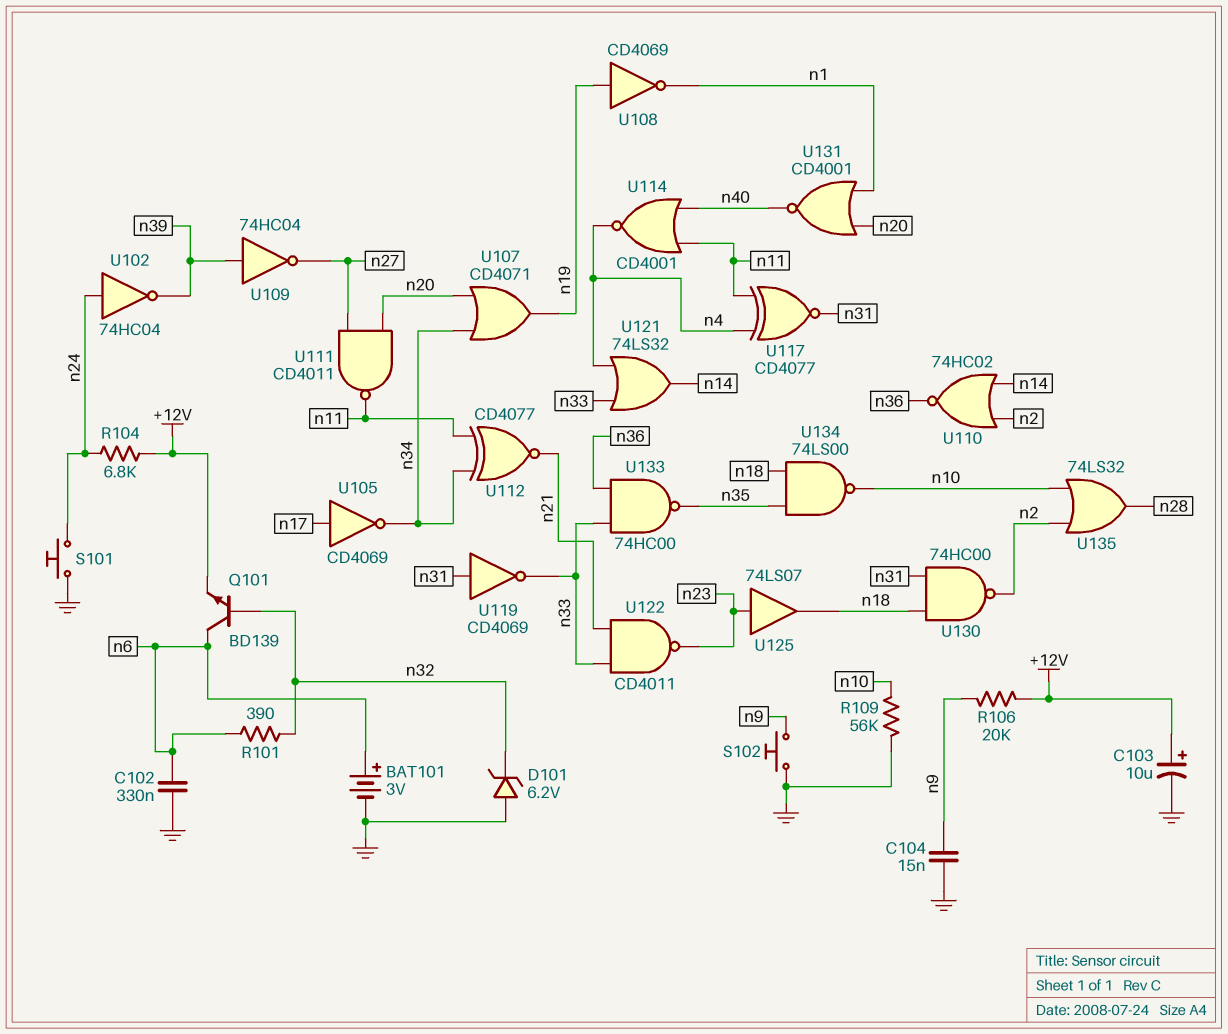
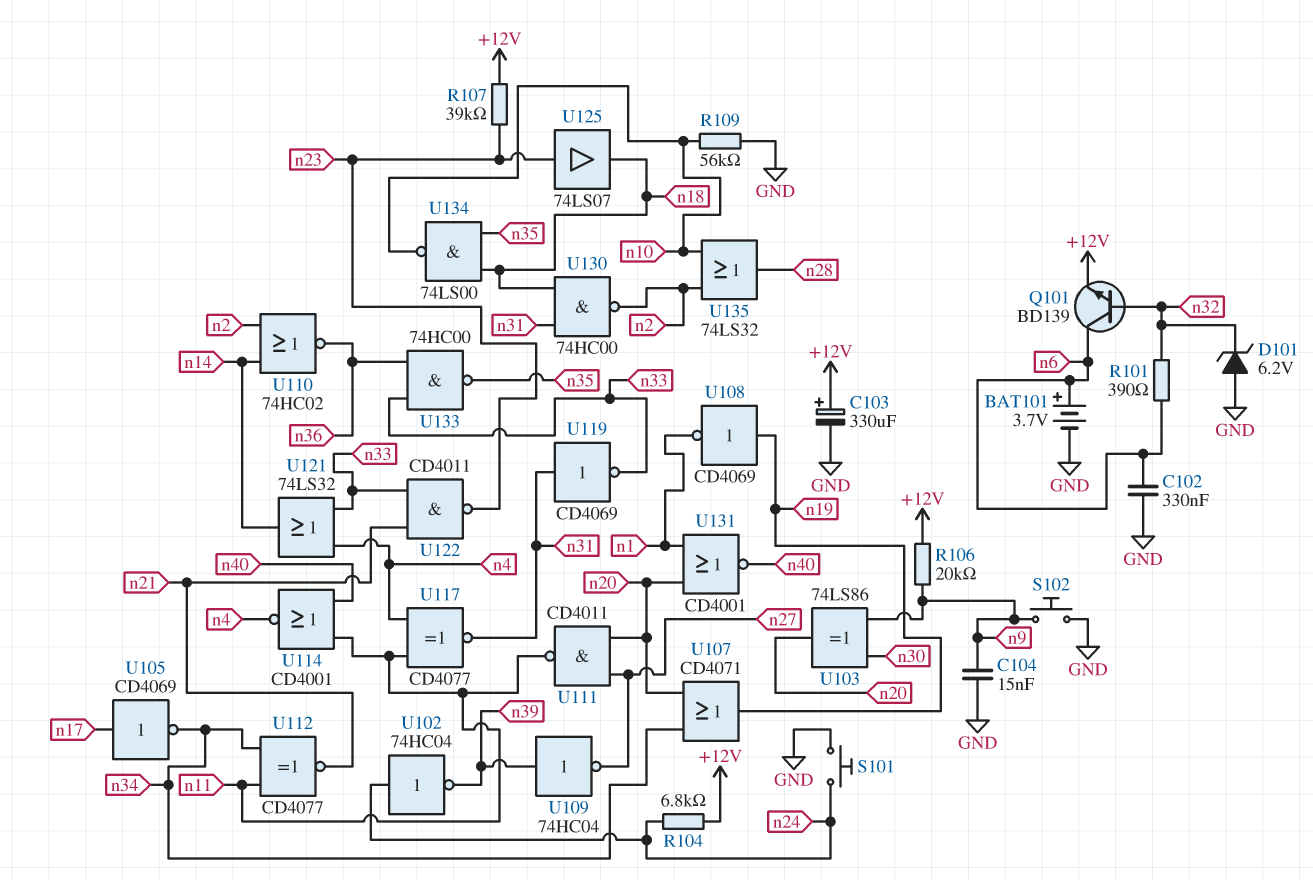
BAT101: 3V (plus n6, minus GND) -> 3.7V (plus n6, minus GND)
C103: 10uF (plus +12V, minus GND) -> 330uF (plus +12V, minus GND)
R107: none -> 39k (+12V, n23)
U103: none -> XOR 74LS86 (in n9, in n30, out n20)

